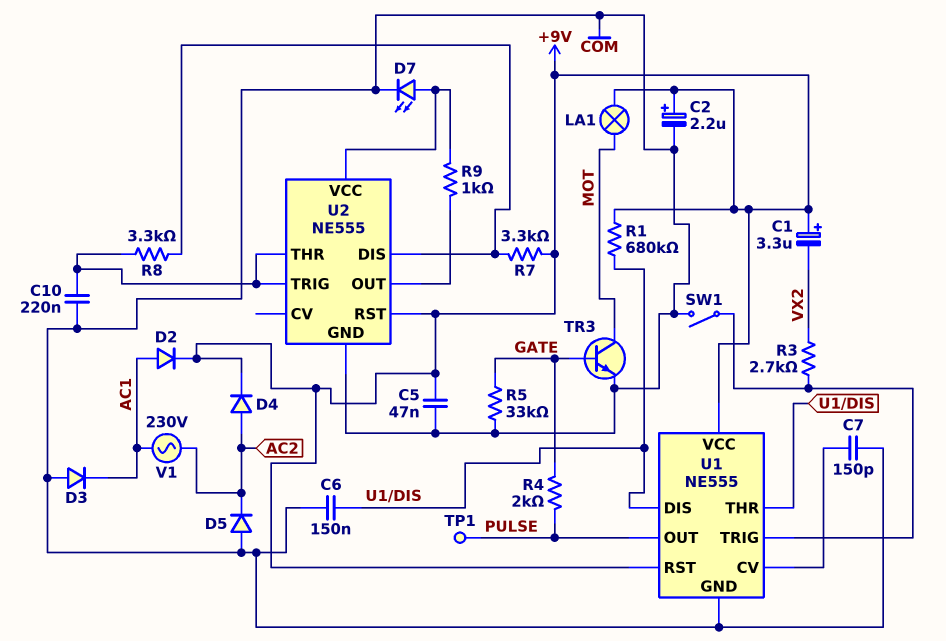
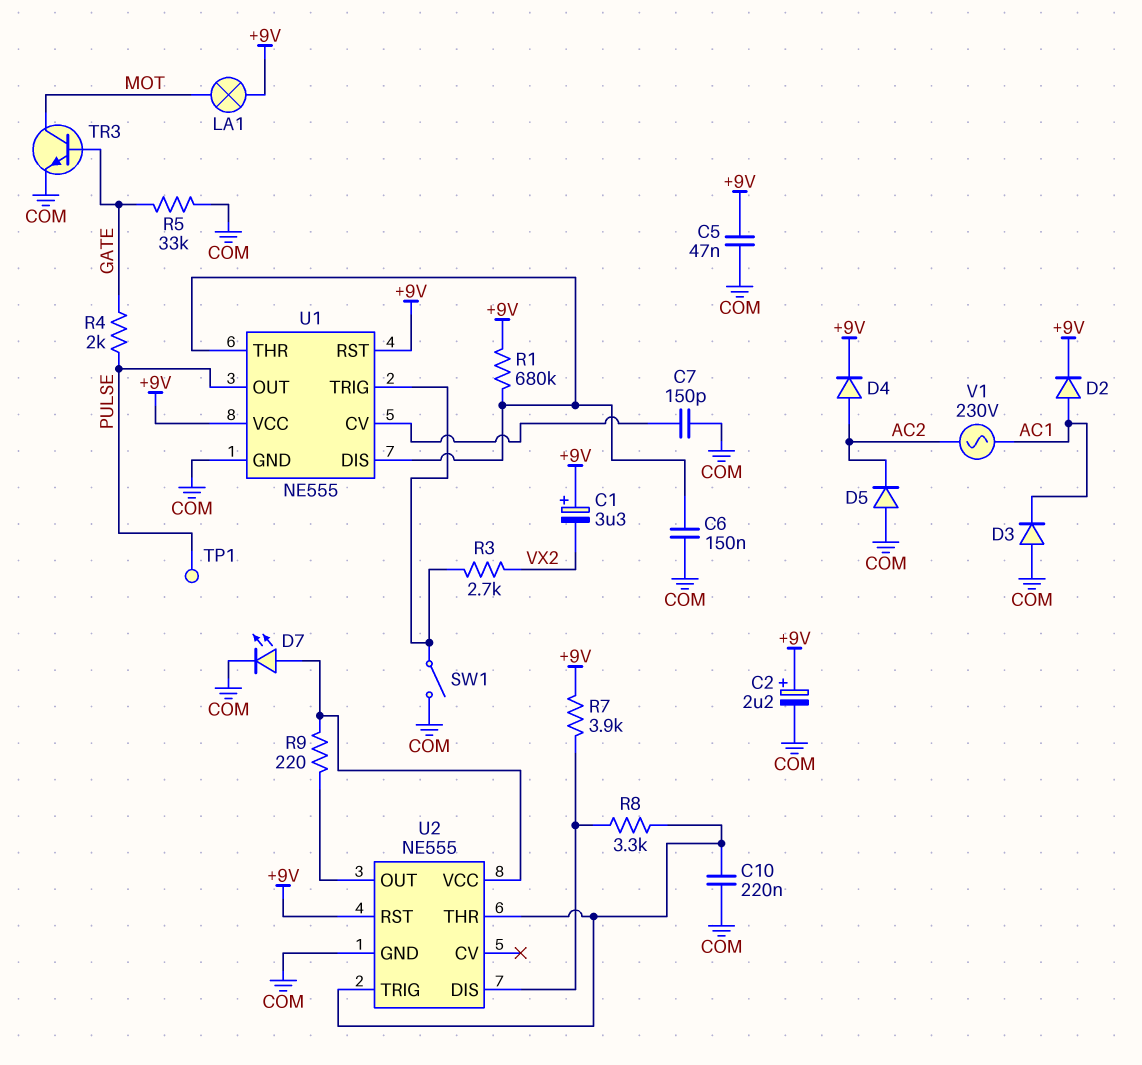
R7: 3.3k (+9V, U2/DIS) -> 3.9k (+9V, U2/DIS)
R9: 1k (U2/OUT, U2/VCC) -> 220 (U2/OUT, U2/VCC)

